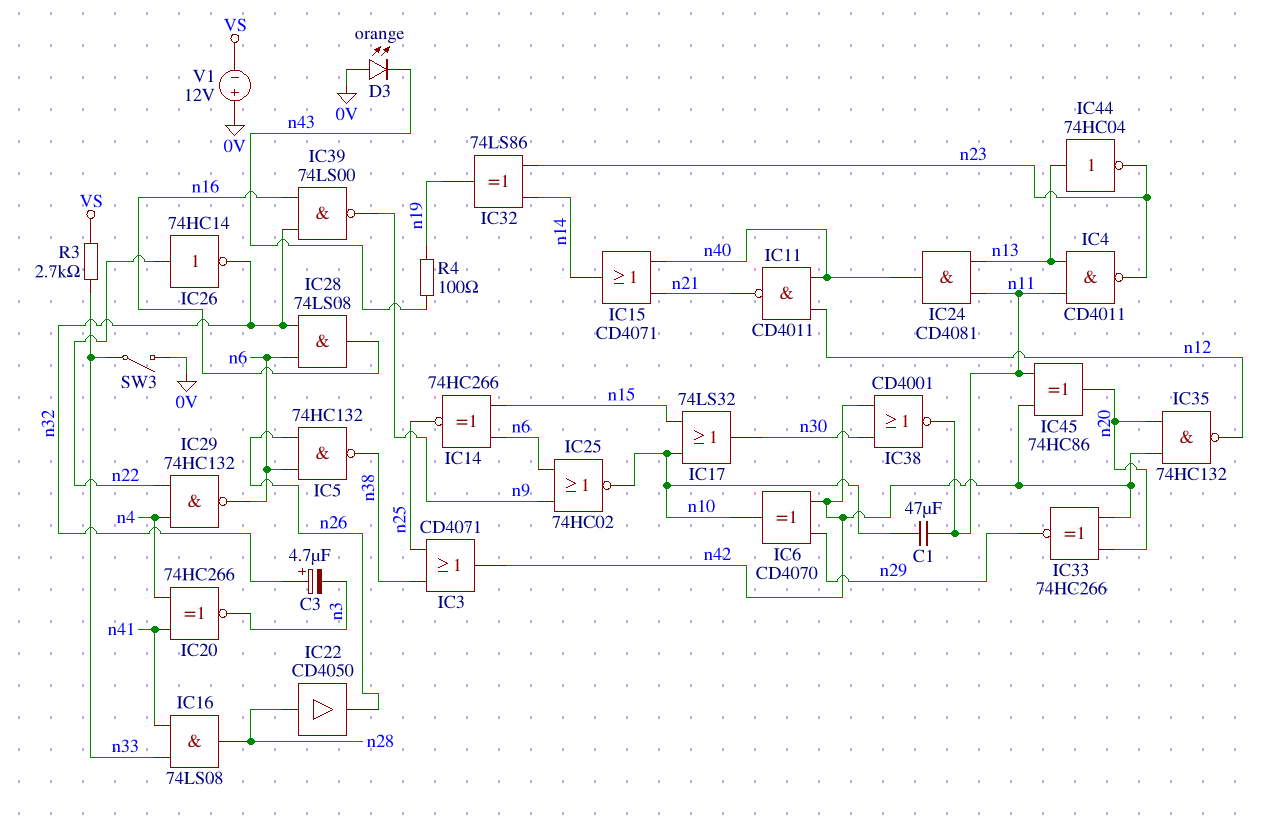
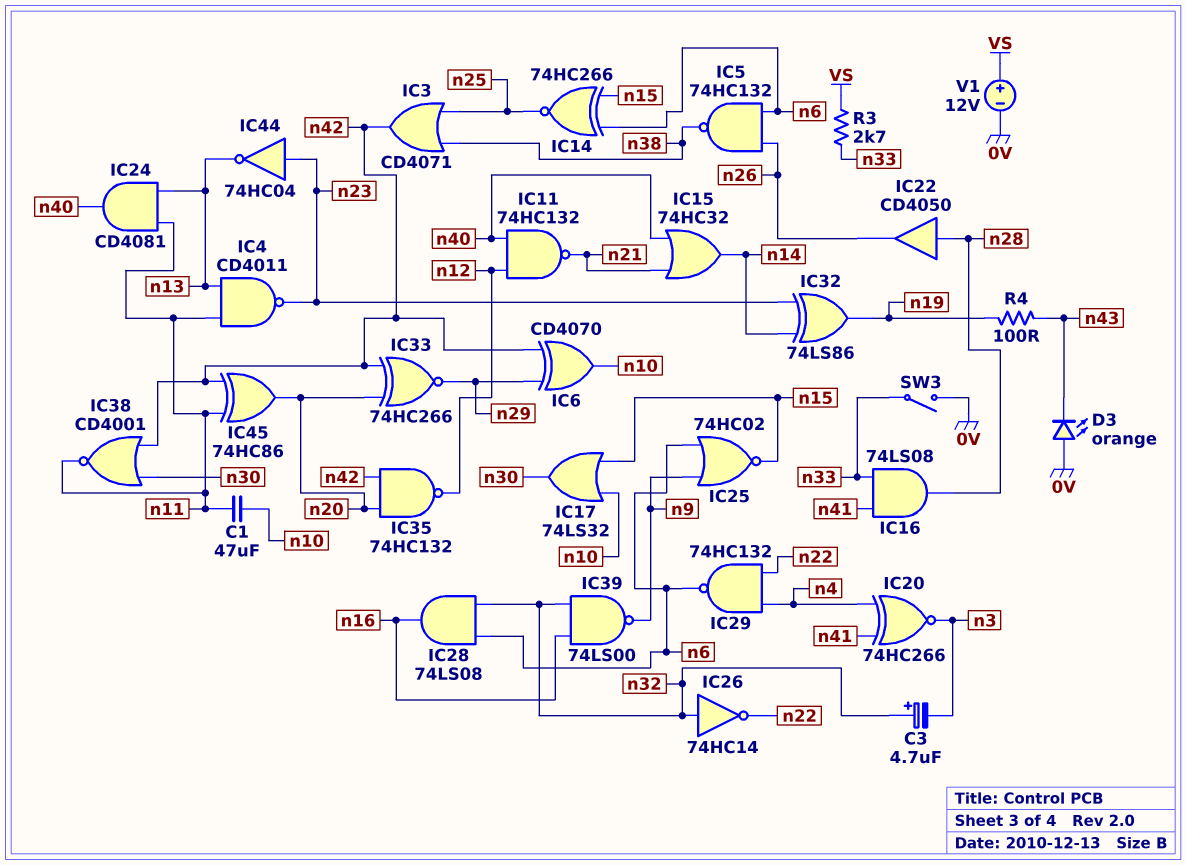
IC11: NAND CD4011 (in n12, in n40, out n21) -> NAND 74HC132 (in n12, in n40, out n21)
IC15: OR CD4071 (in n21, in n40, out n14) -> OR 74HC32 (in n21, in n40, out n14)
IC25: NOR 74HC02 (in n6, in n9, out n10) -> NOR 74HC02 (in n6, in n9, out n15)
IC26: NOT 74HC14 (in n22, out n32) -> NOT 74HC14 (in n32, out n22)
IC44: NOT 74HC04 (in n13, out n23) -> NOT 74HC04 (in n23, out n13)
V1: 12V (plus 0V, minus VS) -> 12V (plus VS, minus 0V)

